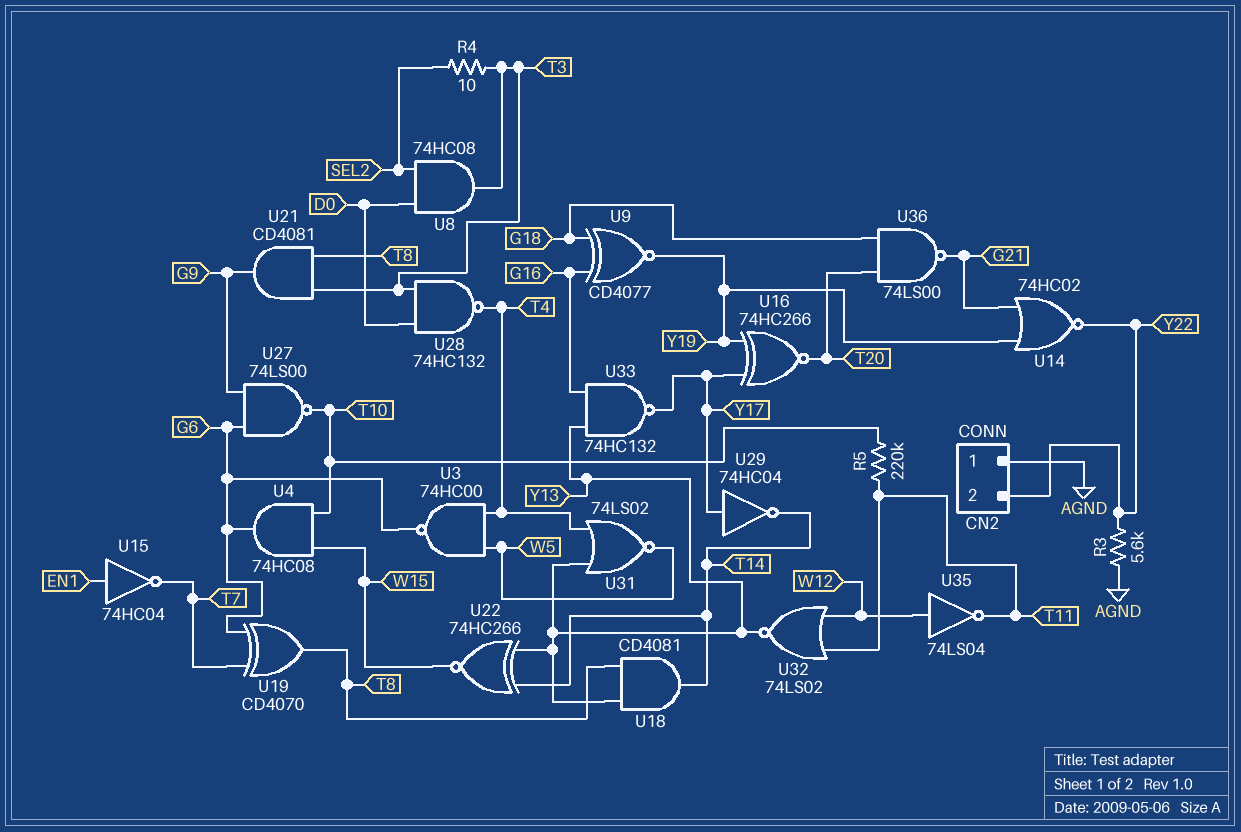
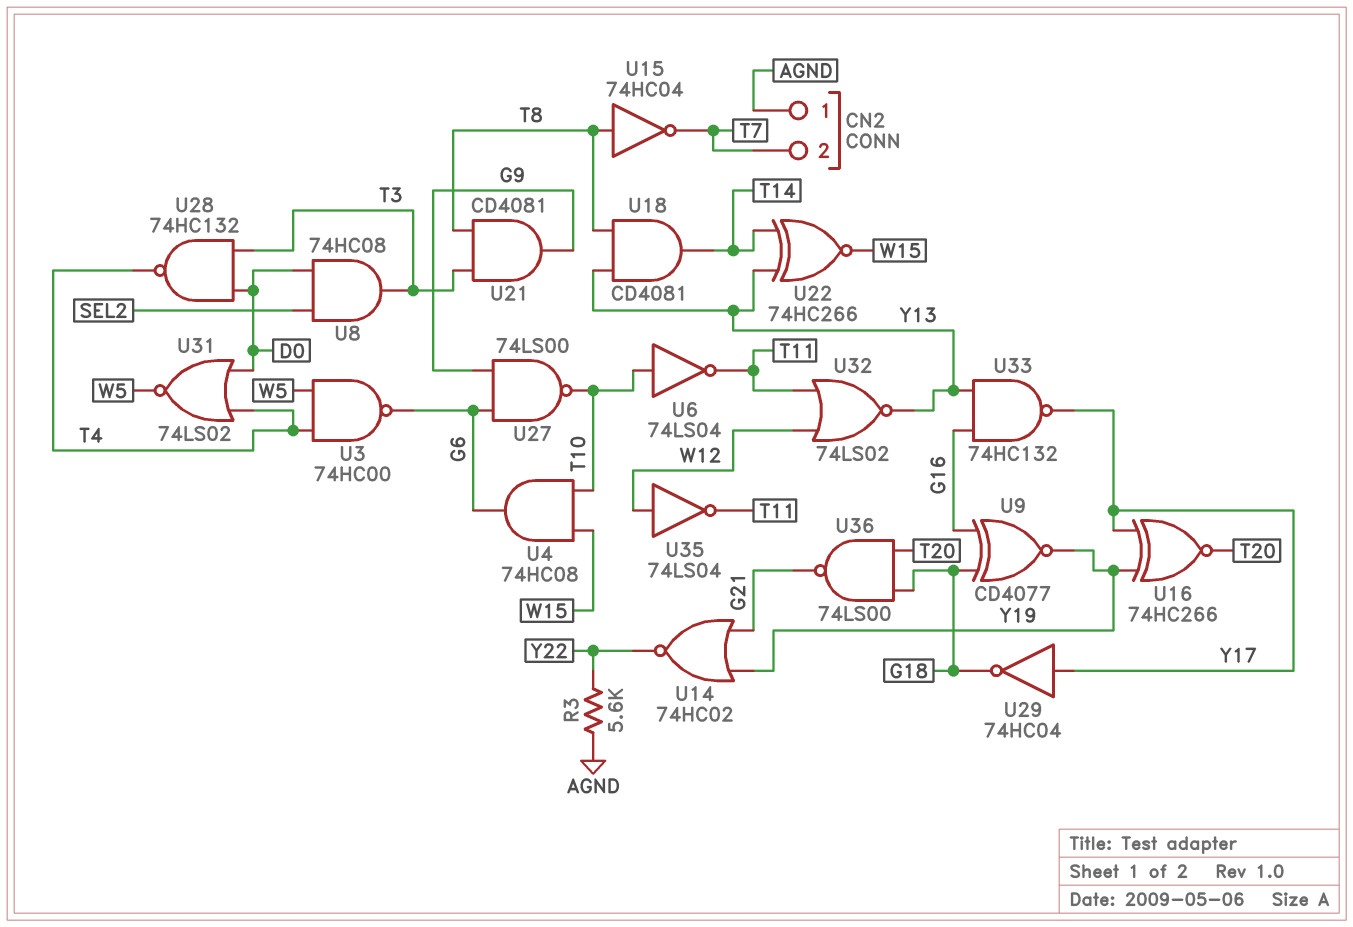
CN2 pin 2: Y22 -> T7
R4: 10 (SEL2, T3) -> none
R5: 220k (T10, T11) -> none
U6: none -> NOT 74LS04 (in T10, out T11)
U15: NOT 74HC04 (in EN1, out T7) -> NOT 74HC04 (in T8, out T7)
U19: XOR CD4070 (in G6, in T7, out T8) -> none
U29: NOT 74HC04 (in Y17, out T14) -> NOT 74HC04 (in Y17, out G18)
U31: NOR 74LS02 (in T4, in Y13, out W5) -> NOR 74LS02 (in D0, in T4, out W5)

